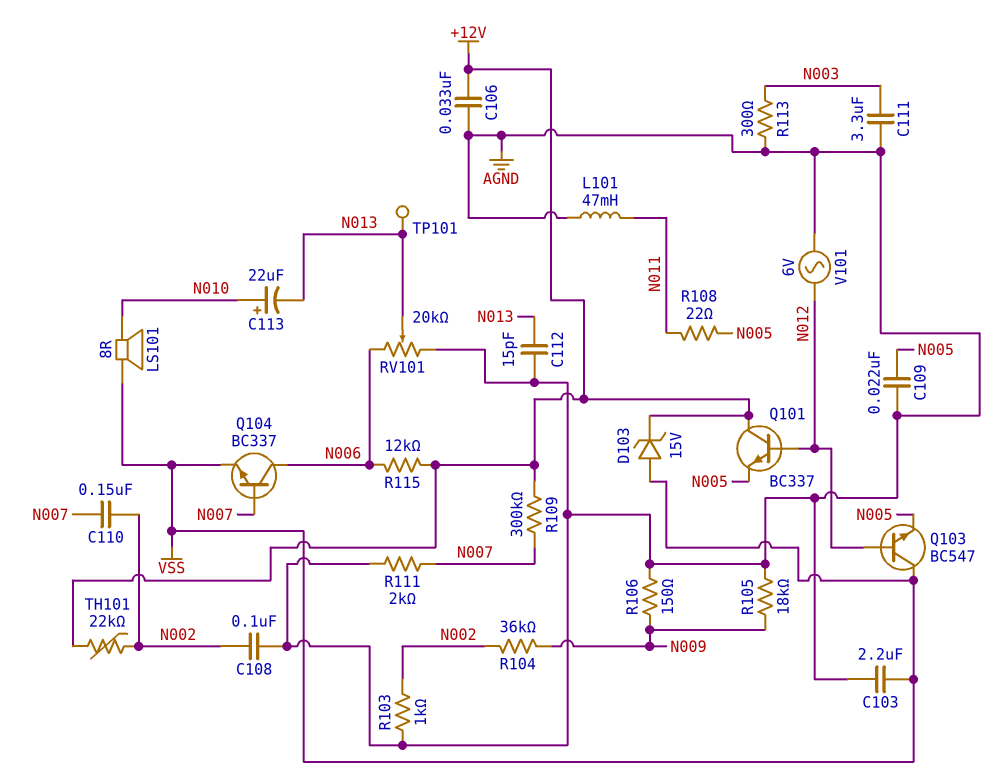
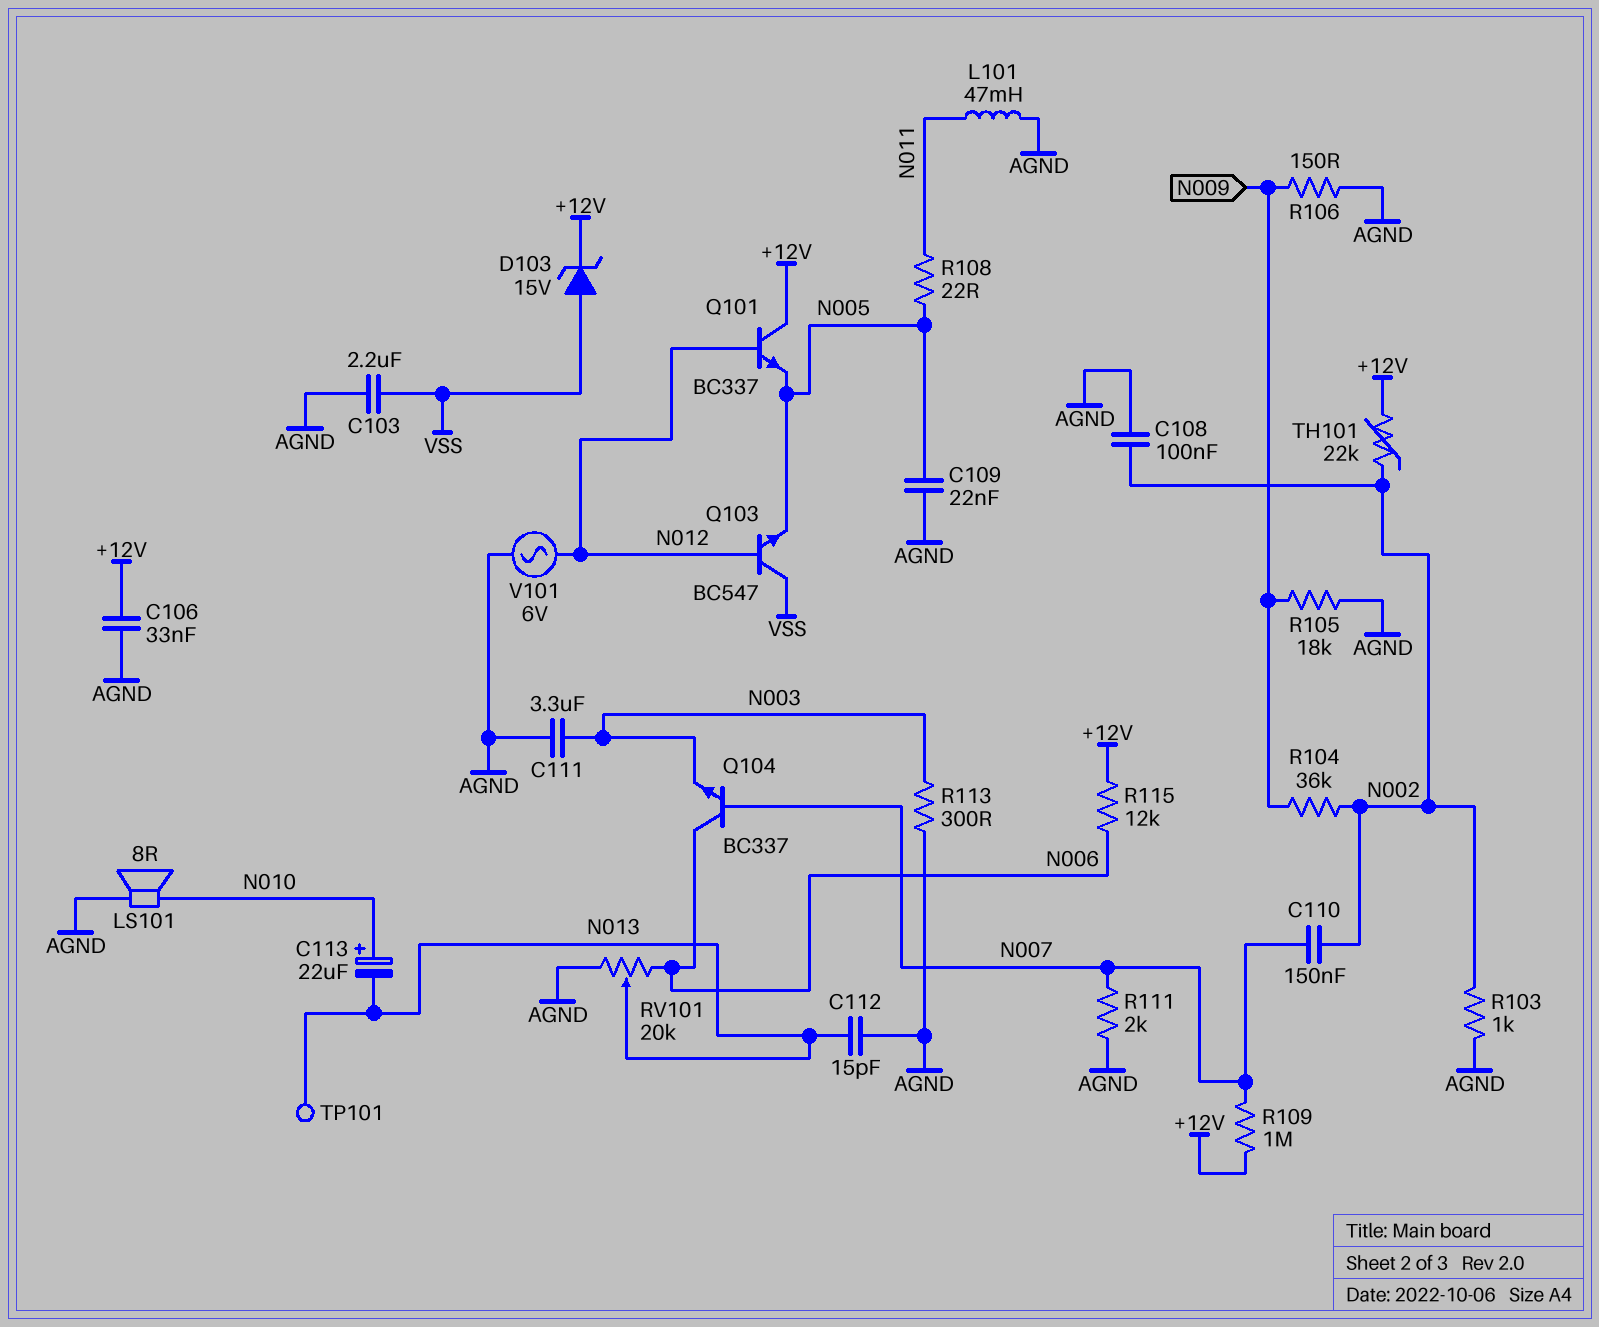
LS101: speaker 8R (N010, VSS) -> speaker 8R (AGND, N010)
Q104: NPN BC337 (B N007, C N006, E VSS) -> NPN BC337 (B N007, C N006, E N003)
R109: 300k (+12V, N007) -> 1M (+12V, N007)

